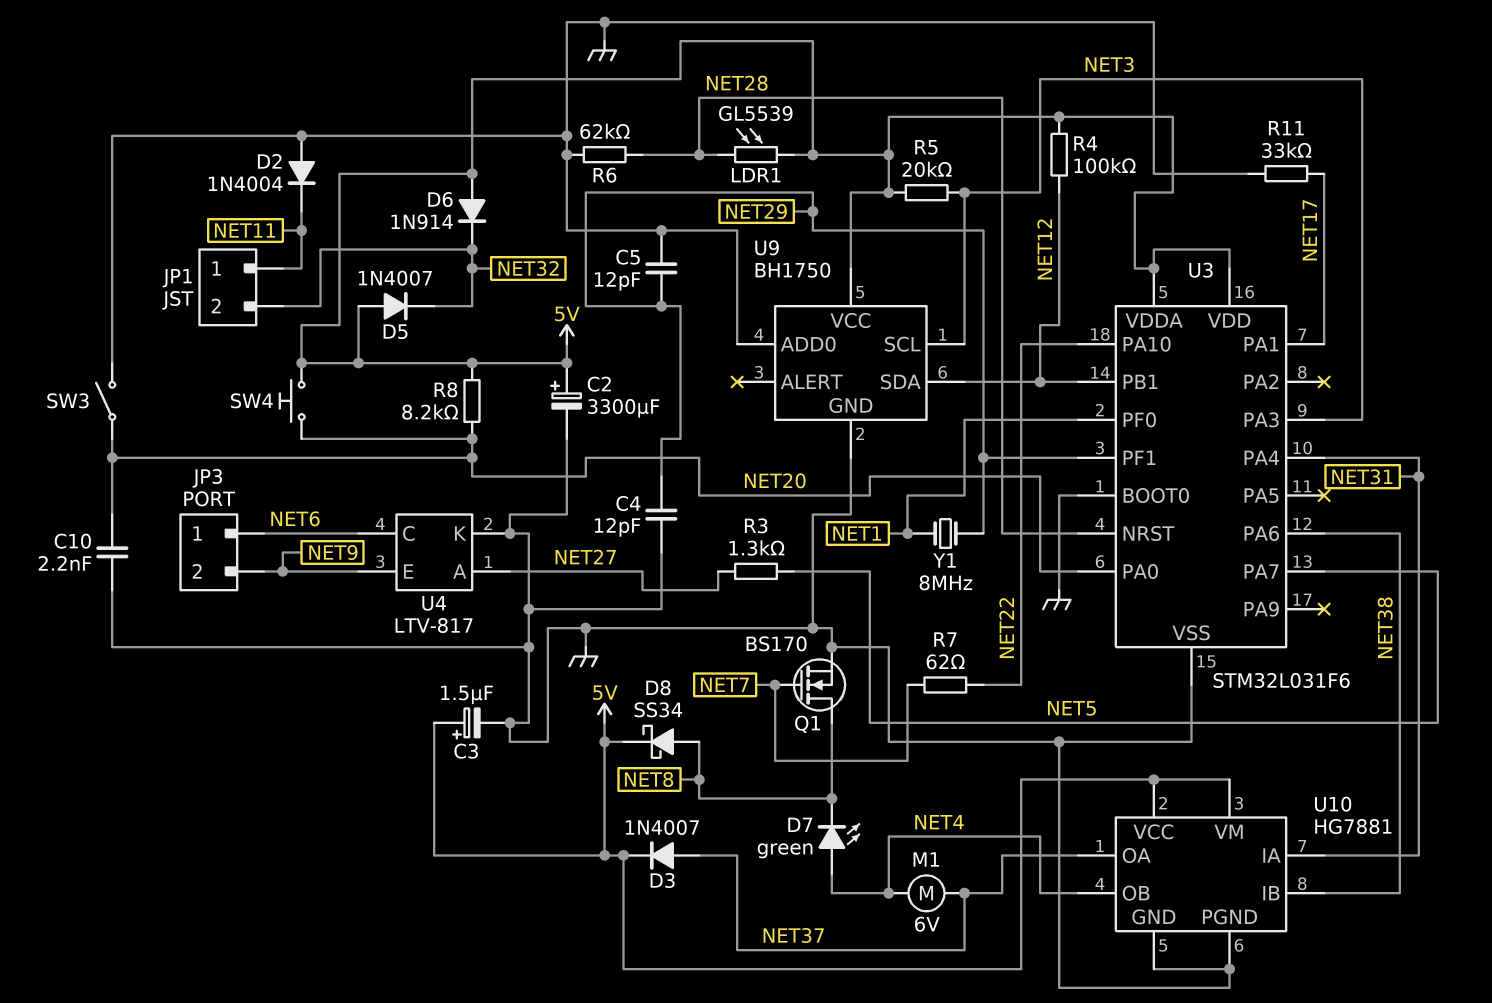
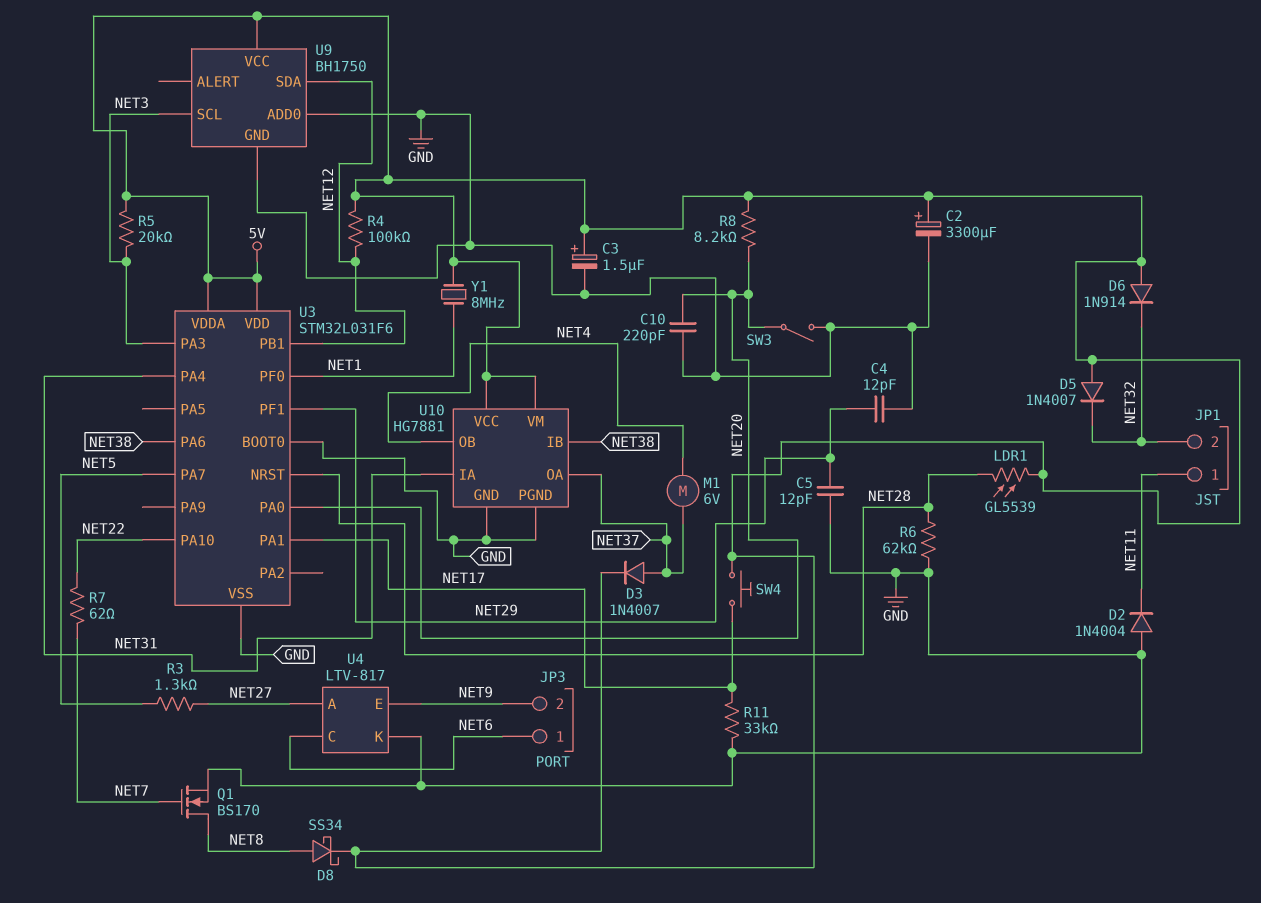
C10: 2.2nF (GND, NET20) -> 220pF (GND, NET20)
D7: LED green (A NET4, K NET8) -> none
SW4: button (5V, NET20) -> button (5V, NET17)
Y1: 8MHz (NET1, NET29) -> 8MHz (5V, NET1)

